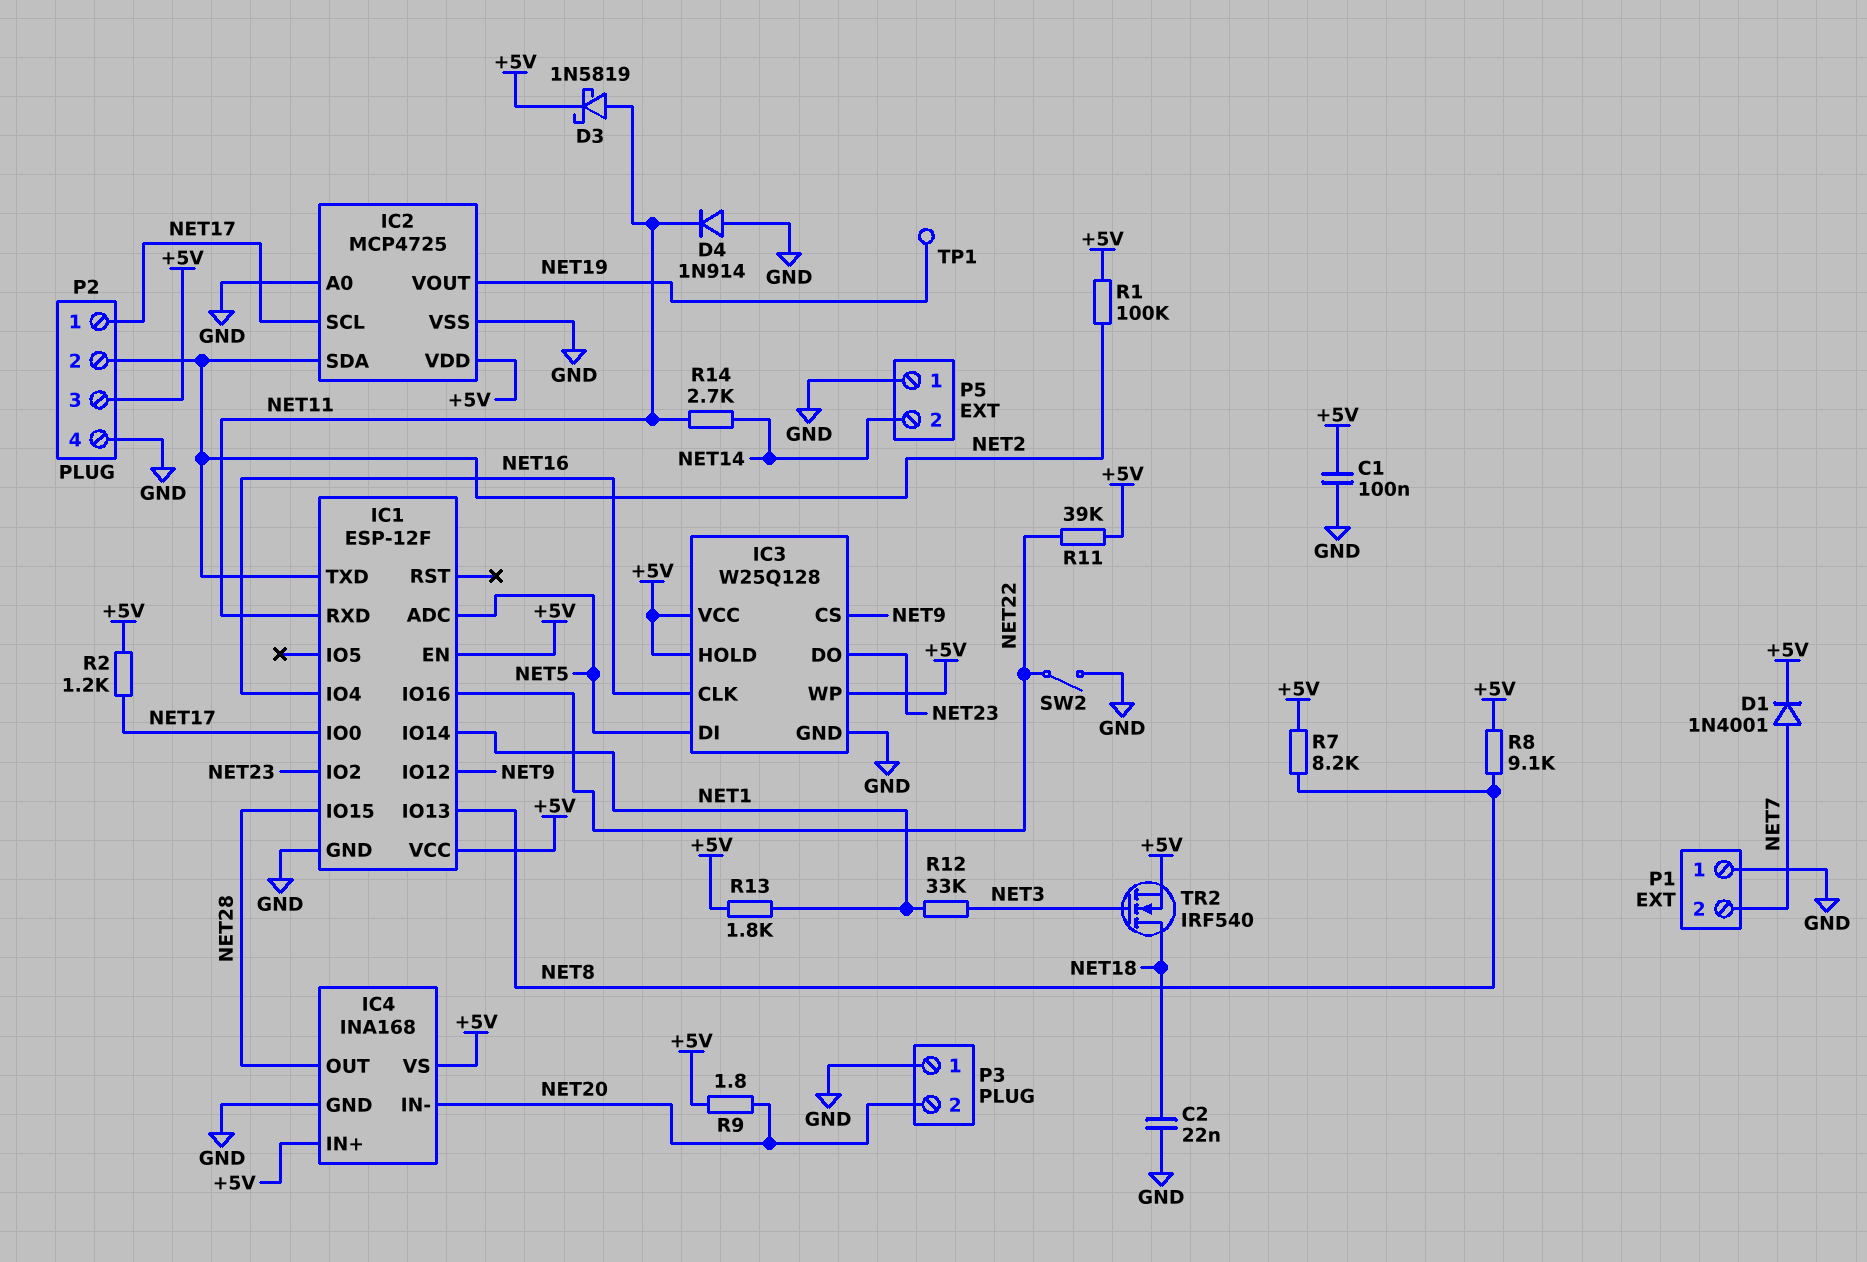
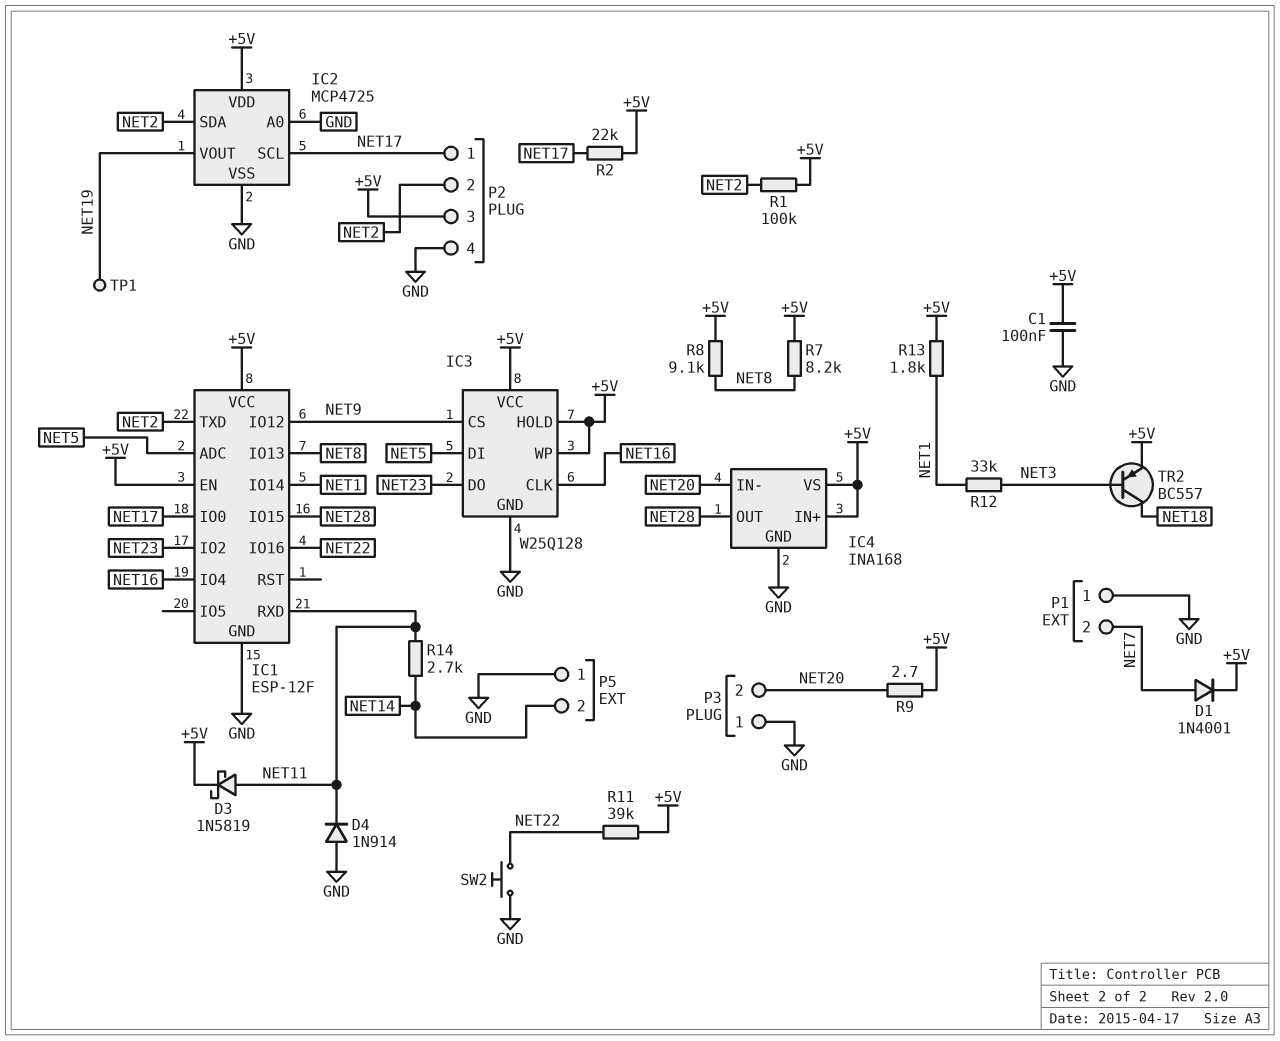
C2: 22nF (GND, NET18) -> none
R2: 1.2k (+5V, NET17) -> 22k (+5V, NET17)
R9: 1.8 (+5V, NET20) -> 2.7 (+5V, NET20)
SW2: switch (GND, NET22) -> button (GND, NET22)
TR2: NMOS IRF540 (G NET3, D NET18, S +5V) -> PNP BC557 (B NET3, C NET18, E +5V)

